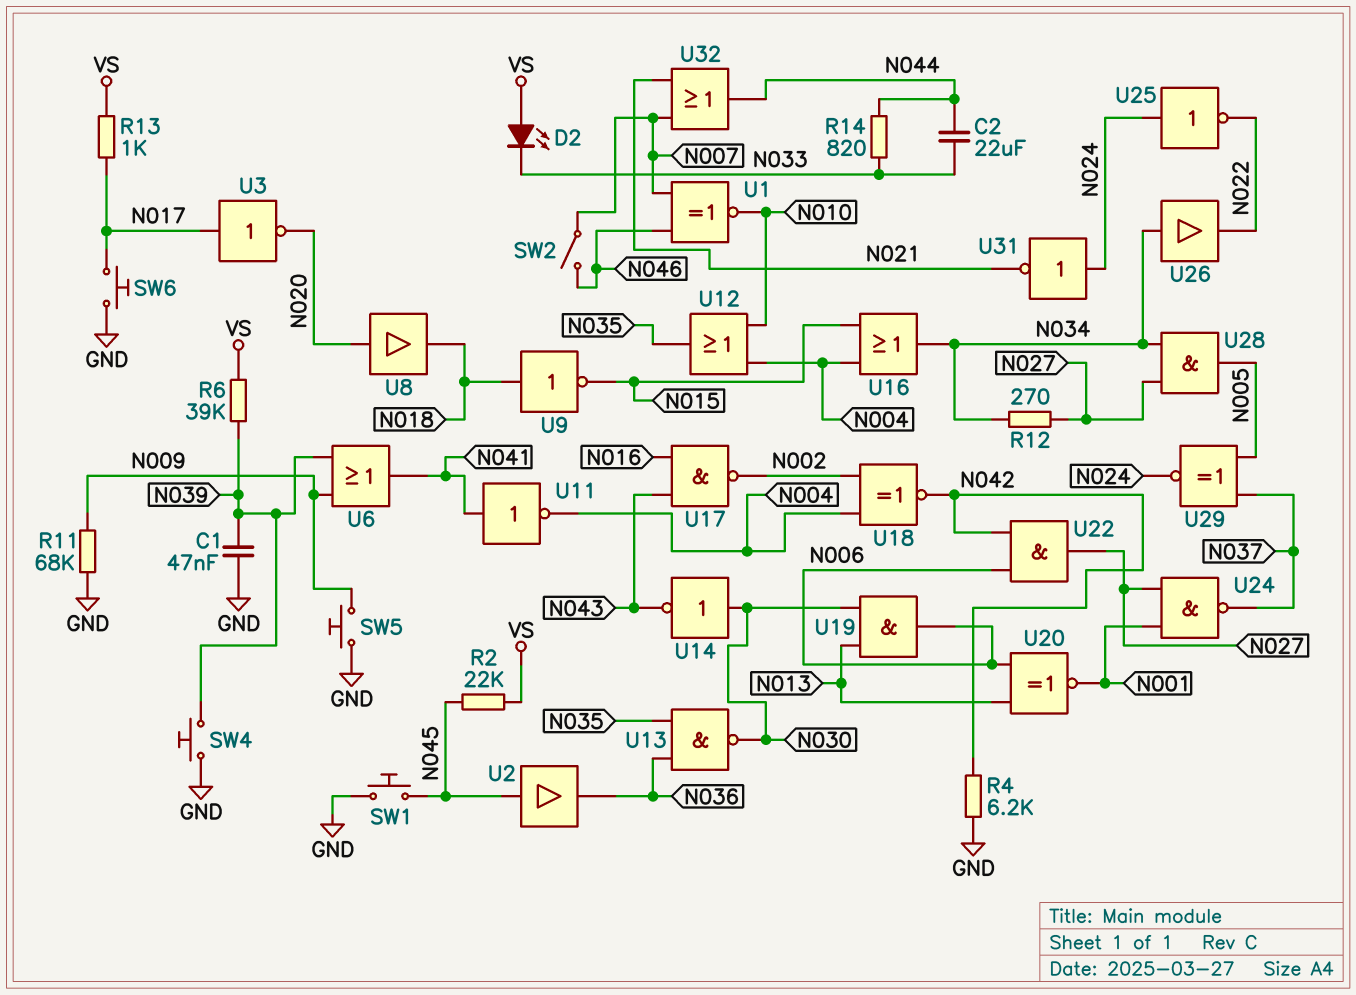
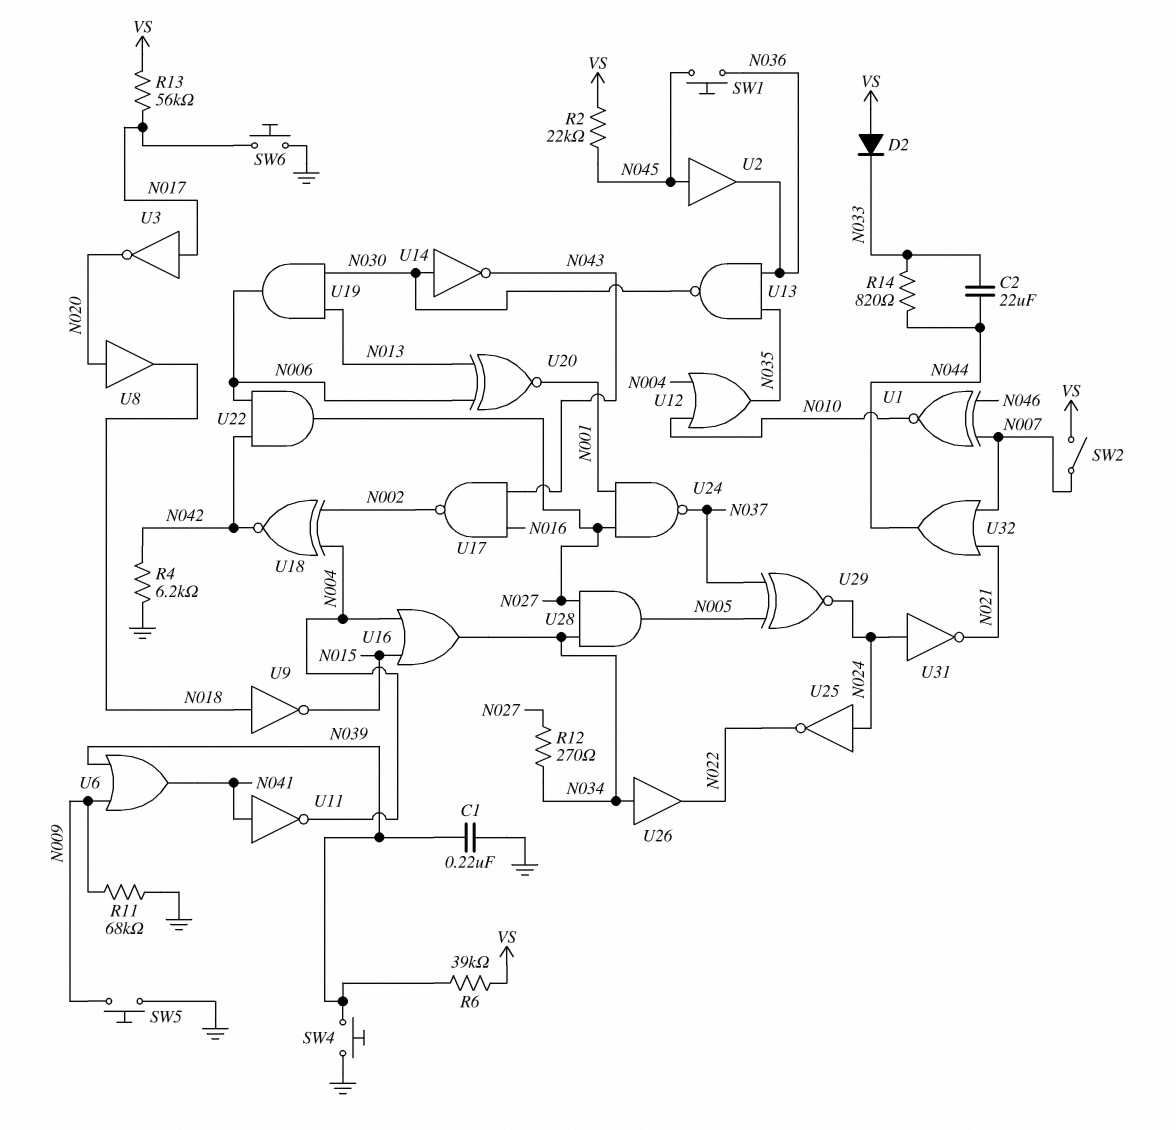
C1: 47nF (GND, N039) -> 220nF (GND, N039)
D2: LED (A VS, K N033) -> diode (A VS, K N033)
R13: 1k (N017, VS) -> 56k (N017, VS)
SW1: button (GND, N045) -> button (N036, N045)
SW2: switch (N007, N046) -> switch (N007, VS)

